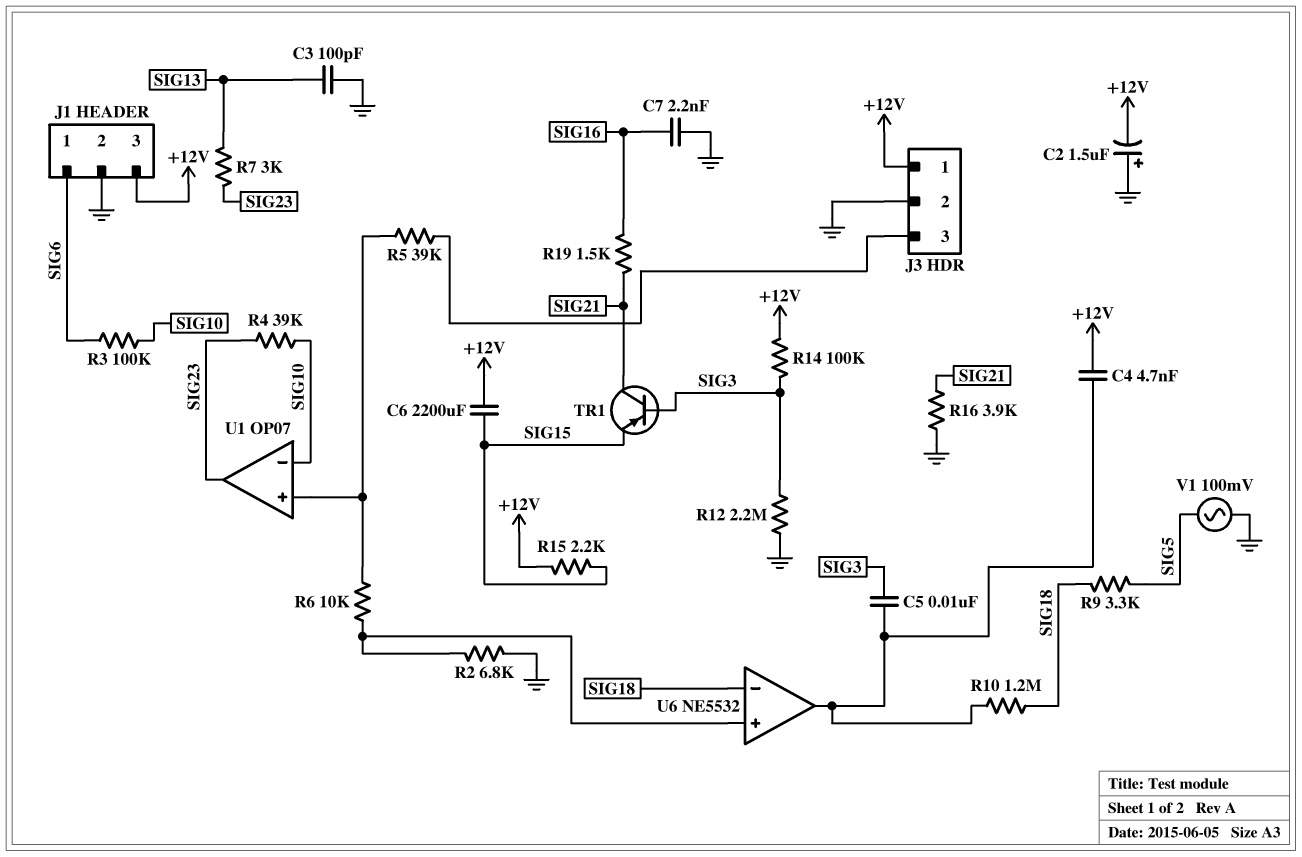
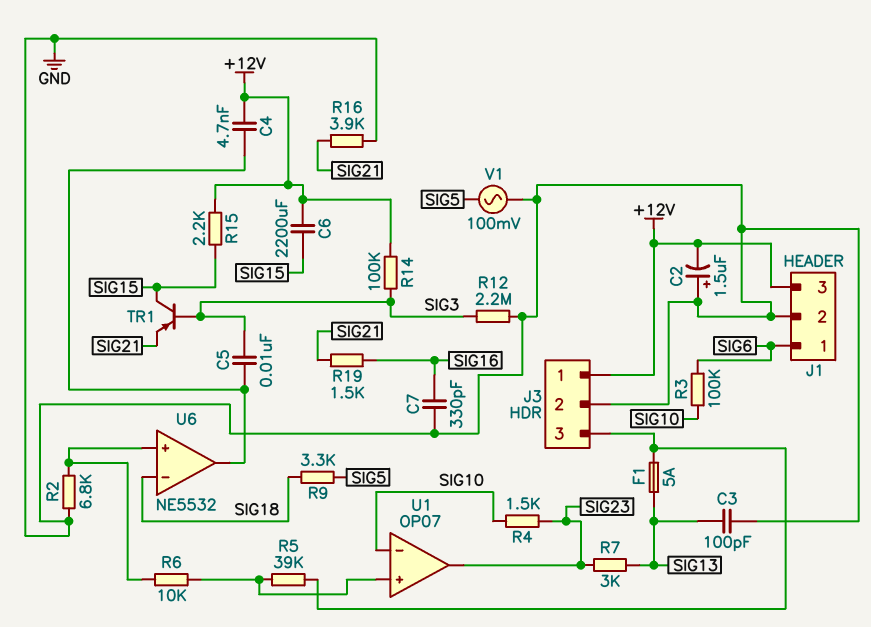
C7: 2.2nF (GND, SIG16) -> 330pF (GND, SIG16)
F1: none -> 5A (J3/3, SIG13)
R4: 39k (SIG10, SIG23) -> 1.5k (SIG10, SIG23)
R10: 1.2M (SIG18, U6/out) -> none
TR1: PNP (B SIG3, C SIG21, E SIG15) -> PNP (B SIG3, C SIG15, E SIG21)

